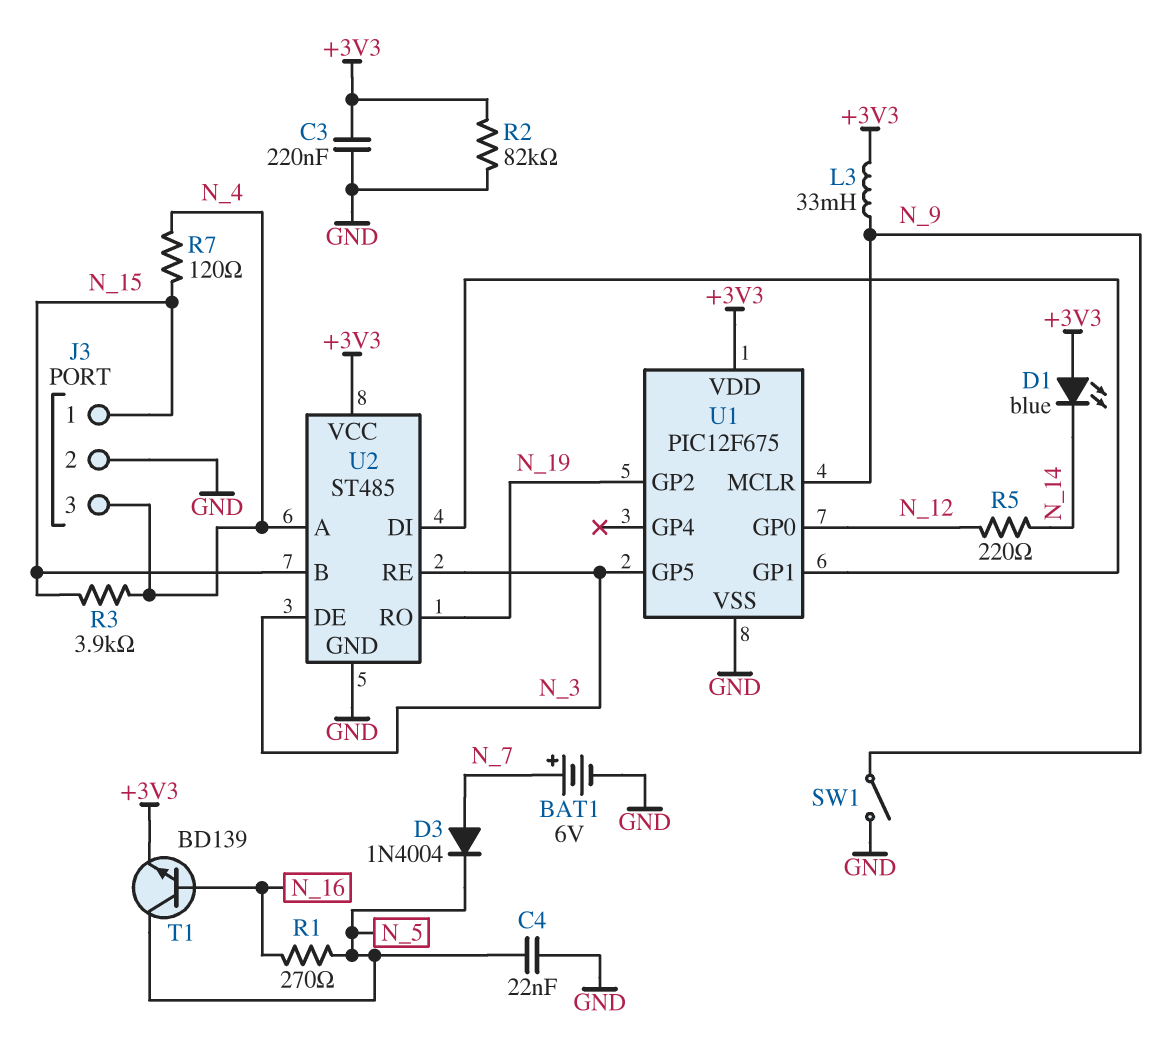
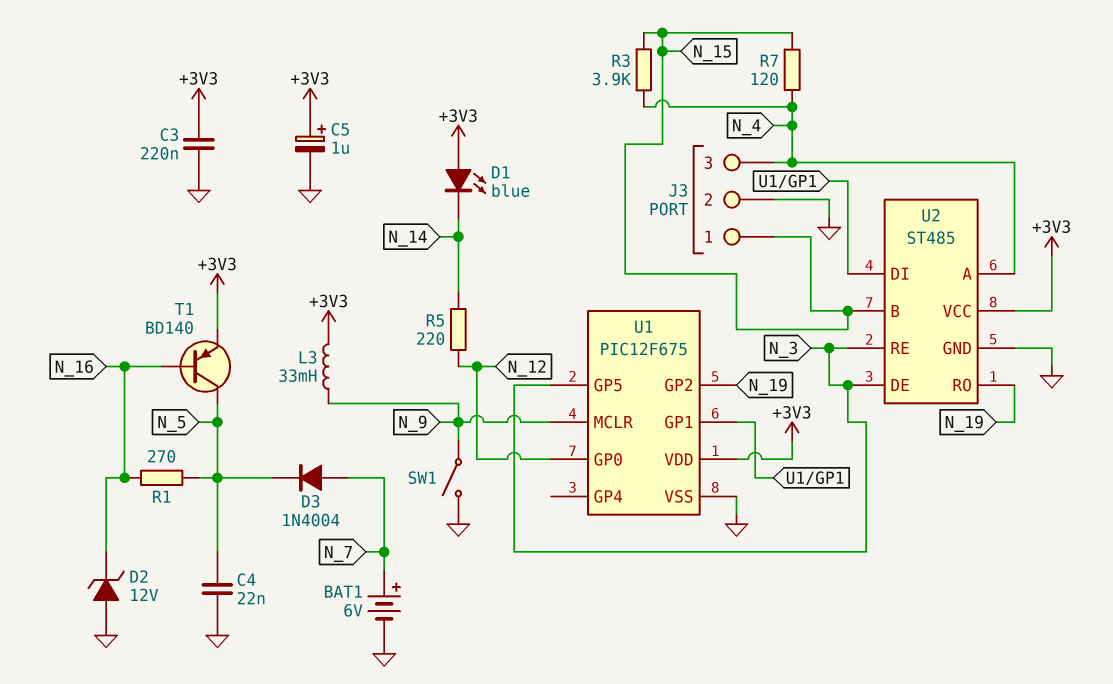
C5: none -> 1uF (plus +3V3, minus GND)
D2: none -> zener 12V (A GND, K N_16)
R2: 82k (+3V3, GND) -> none
T1: NPN BD139 (B N_16, C N_5, E +3V3) -> PNP BD140 (B N_16, C N_5, E +3V3)

